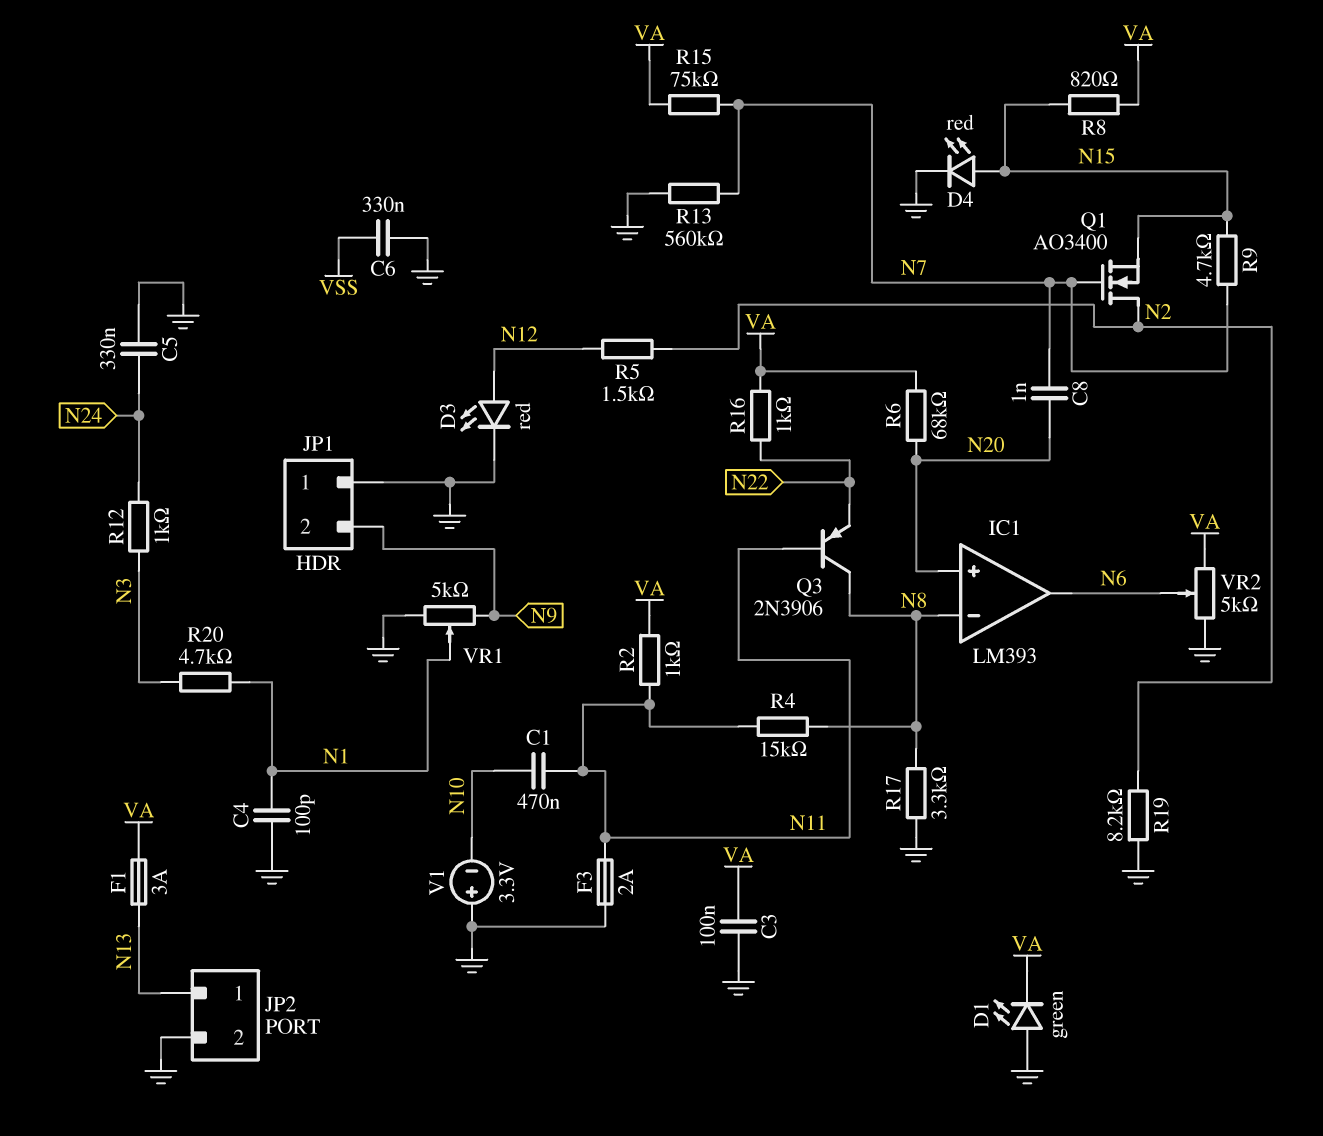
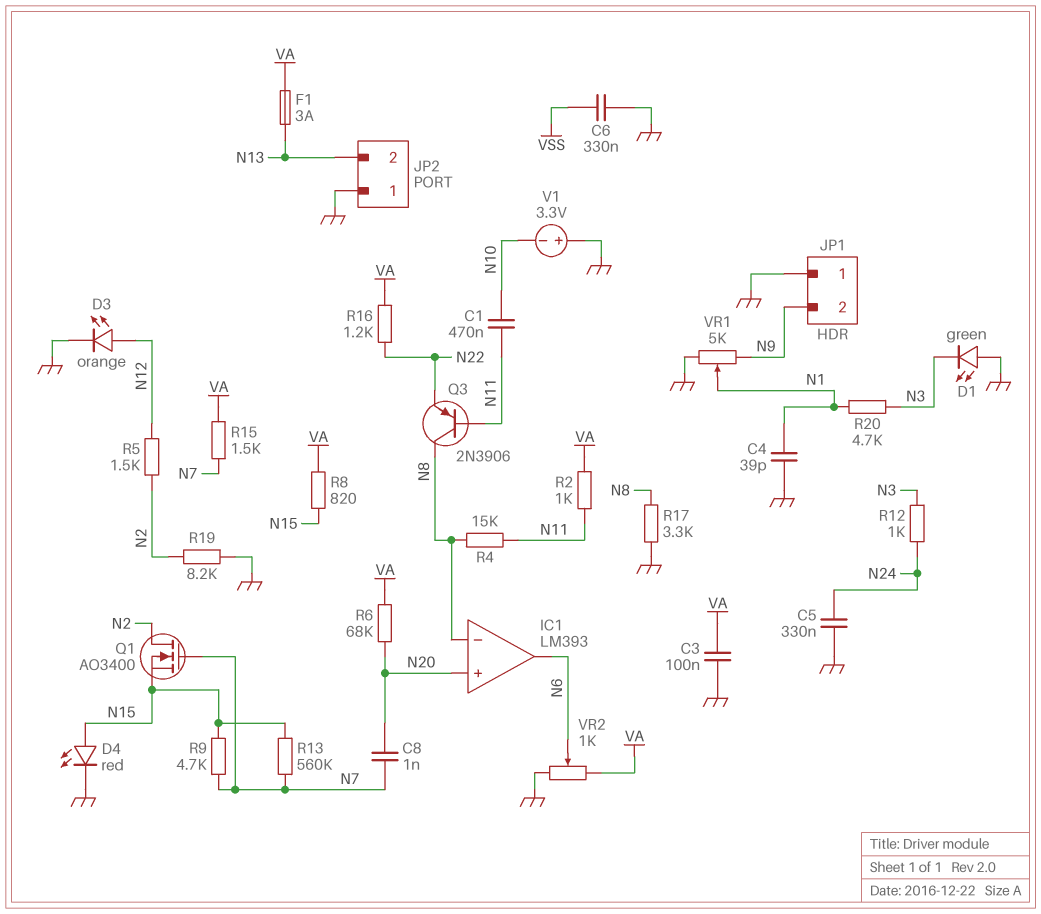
C4: 100pF (GND, N1) -> 39pF (GND, N1)
D1: LED green (A GND, K VA) -> LED green (A GND, K N3)
D3: LED red (A N12, K GND) -> LED orange (A N12, K GND)
F3: 2A (GND, N11) -> none
JP2 pin 1: N13 -> GND
JP2 pin 2: GND -> N13
R13: 560k (GND, N7) -> 560k (N7, N15)
R15: 75k (N7, VA) -> 1.5k (N7, VA)
R16: 1k (N22, VA) -> 1.2k (N22, VA)
VR2: 5k (GND, VA, wiper N6) -> 1k (GND, VA, wiper N6)

